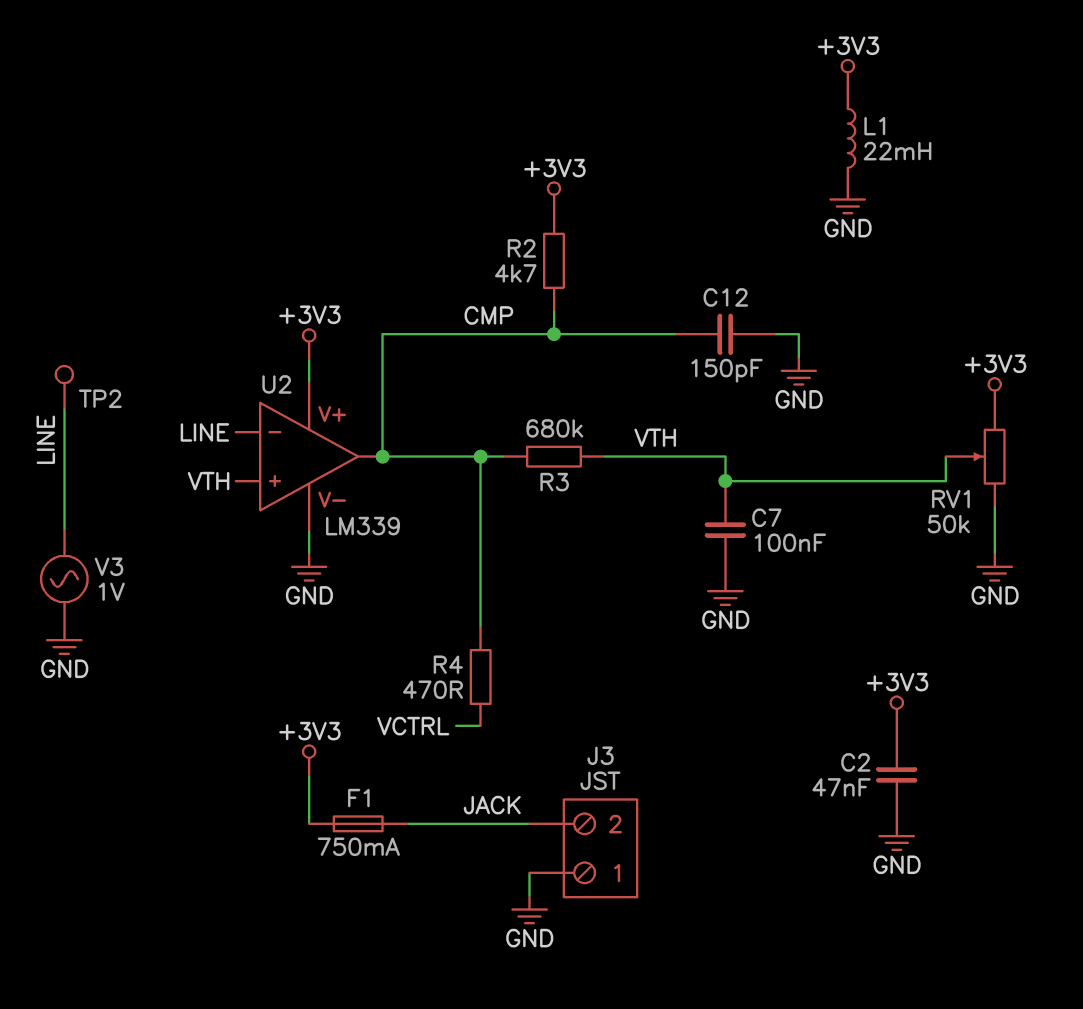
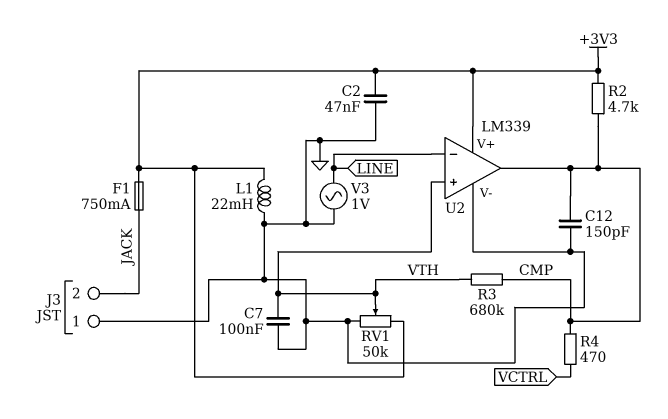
TP2: test point (LINE) -> none

